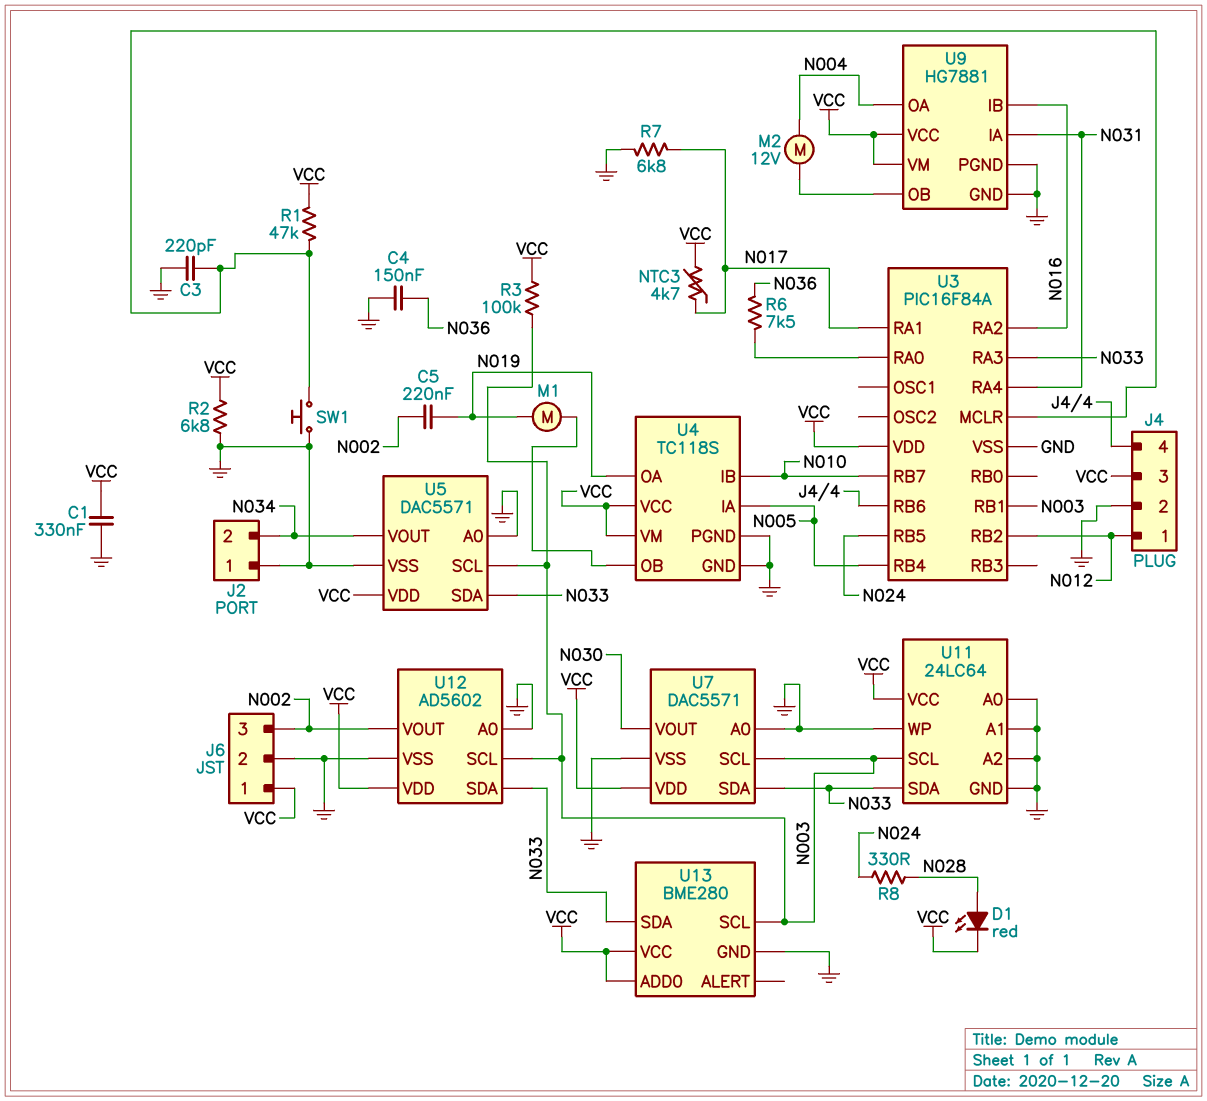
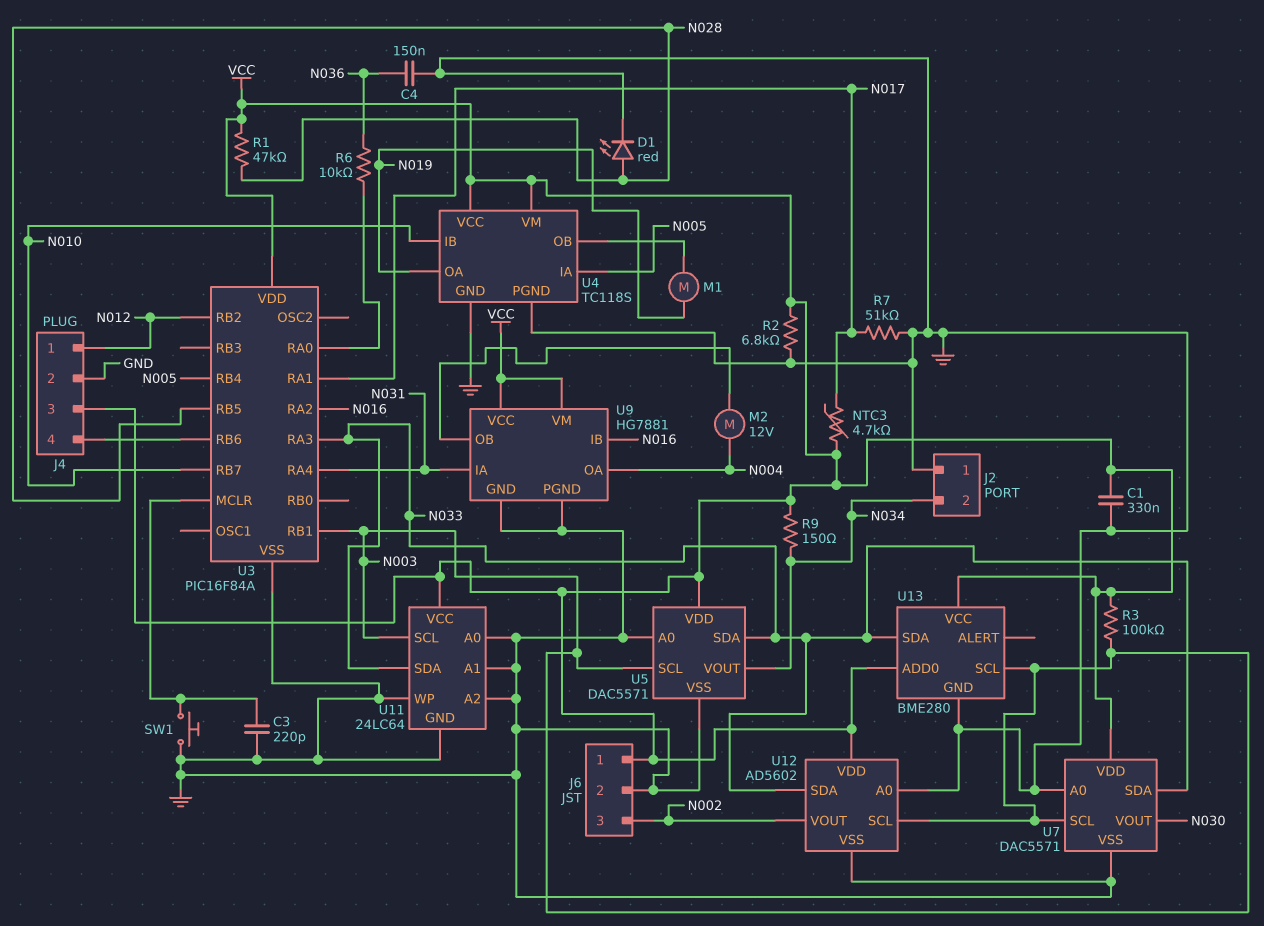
C5: 220nF (N002, N019) -> none
D1: LED red (A N028, K VCC) -> LED red (A N028, K GND)
R1: 47k (U3/MCLR, VCC) -> 47k (N028, VCC)
R6: 7.5k (N036, U3/RA0) -> 10k (N036, U3/RA0)
R7: 6.8k (GND, N017) -> 51k (GND, N017)
R8: 330 (N024, N028) -> none
R9: none -> 150 (N034, VCC)
U3 pin RB5: N024 -> N028

